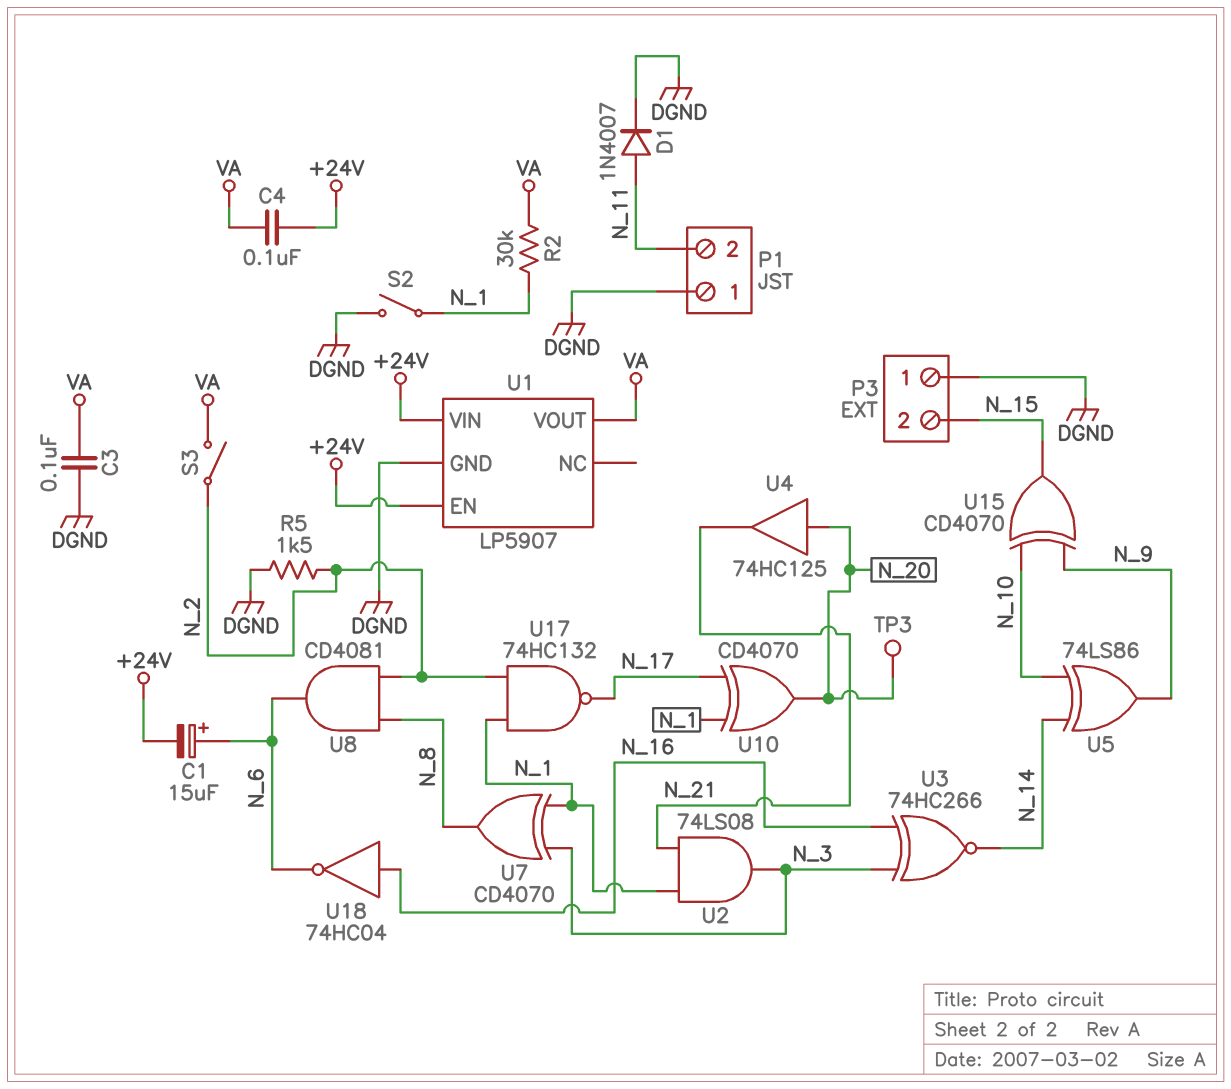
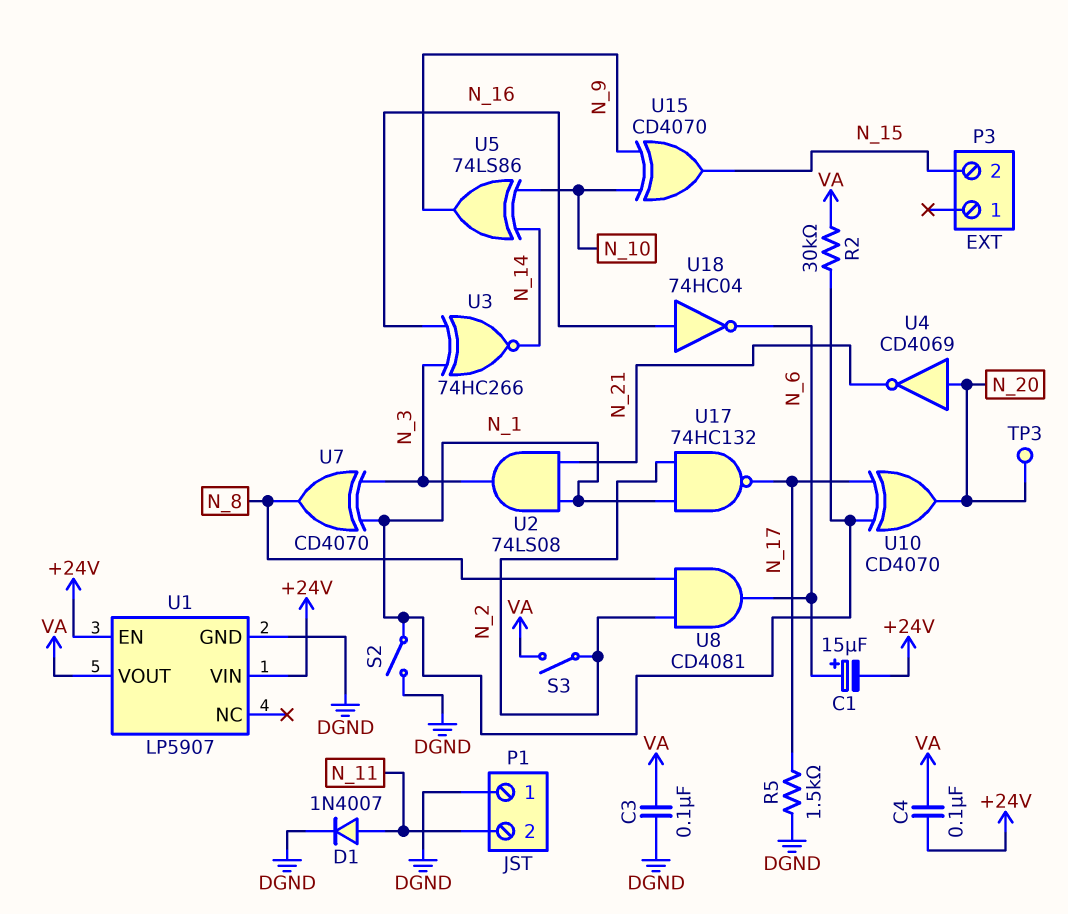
P3 pin 1: DGND -> none
R5: 1.5k (DGND, N_2) -> 1.5k (DGND, N_17)
U4: buffer 74HC125 (in N_20, out N_21) -> NOT CD4069 (in N_20, out N_21)

